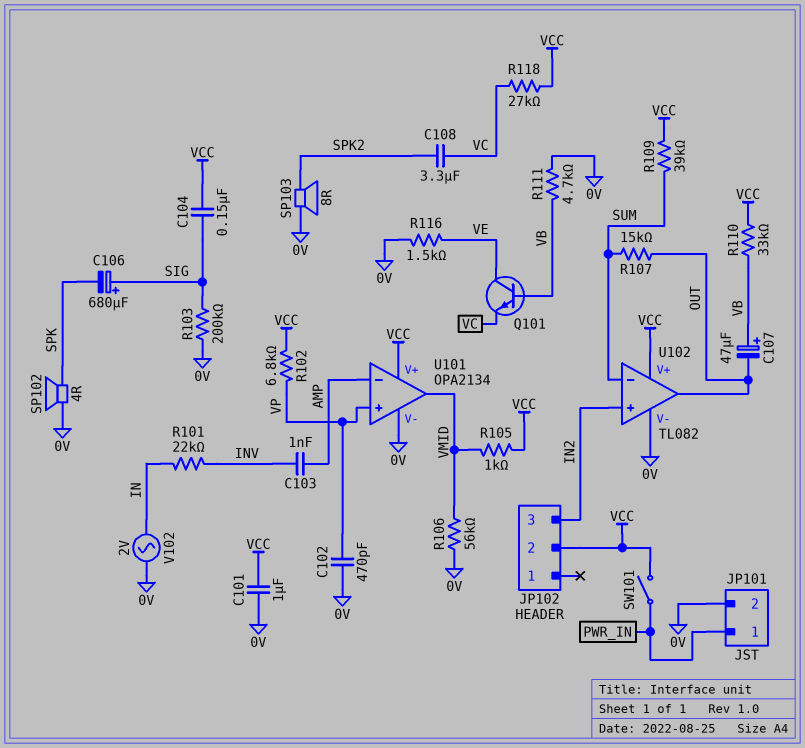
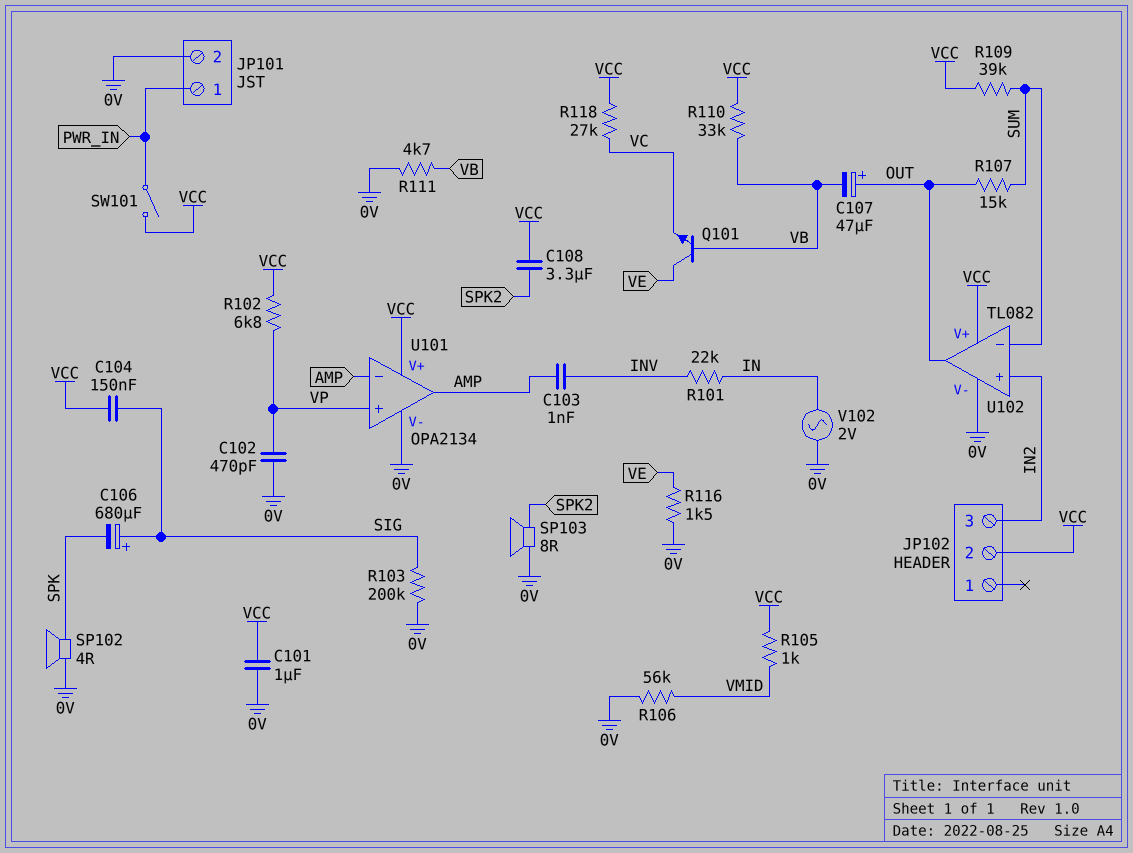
C107: 47uF (plus VB, minus OUT) -> 47uF (plus OUT, minus VB)
C108: 3.3uF (SPK2, VC) -> 3.3uF (SPK2, VCC)
U101 pin out: VMID -> AMP

